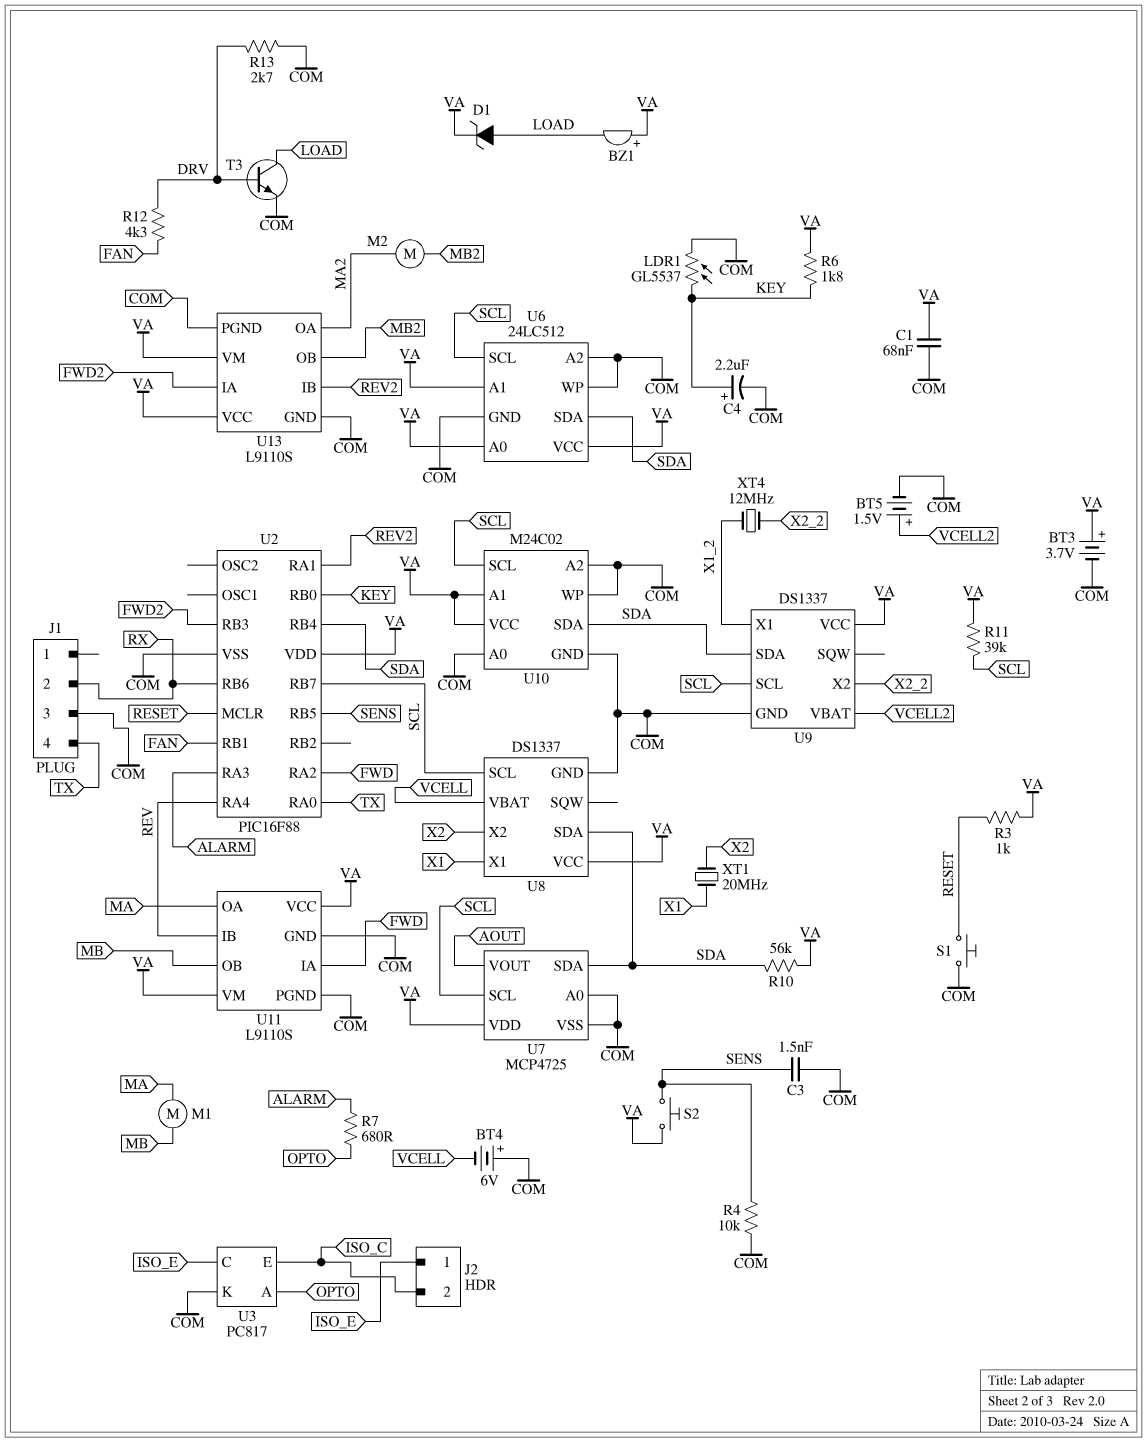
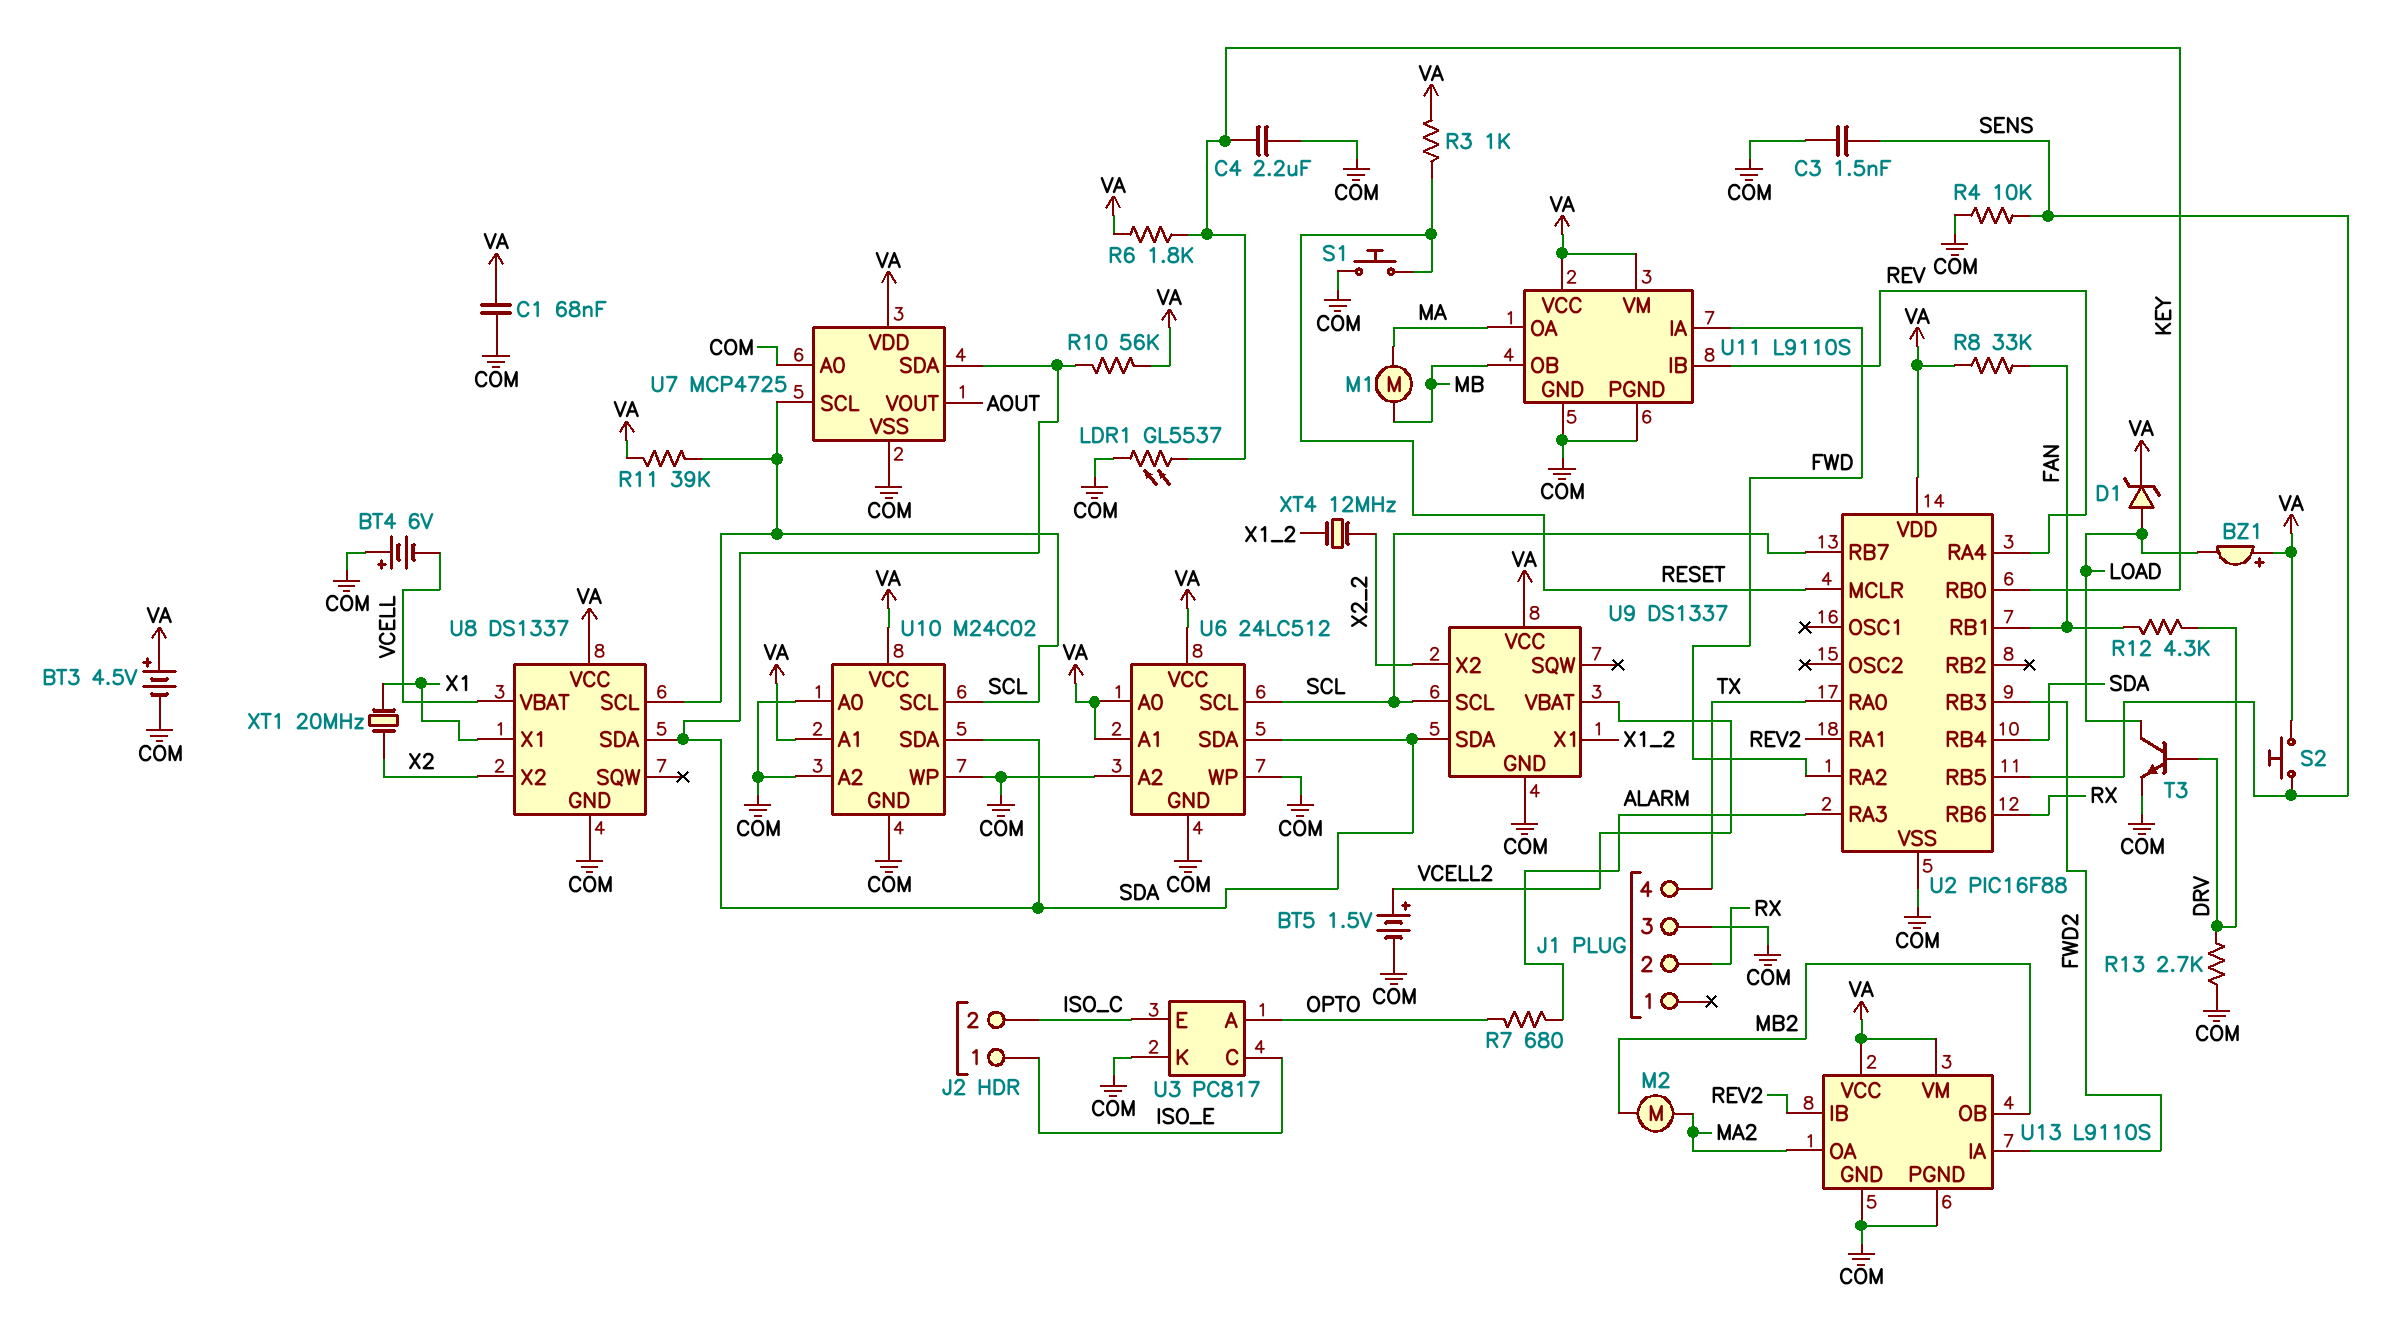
BT3: 3.7V (plus VA, minus COM) -> 4.5V (plus VA, minus COM)
C4: 2.2uF (plus KEY, minus COM) -> 2.2uF (COM, KEY)
R8: none -> 33k (FAN, VA)

